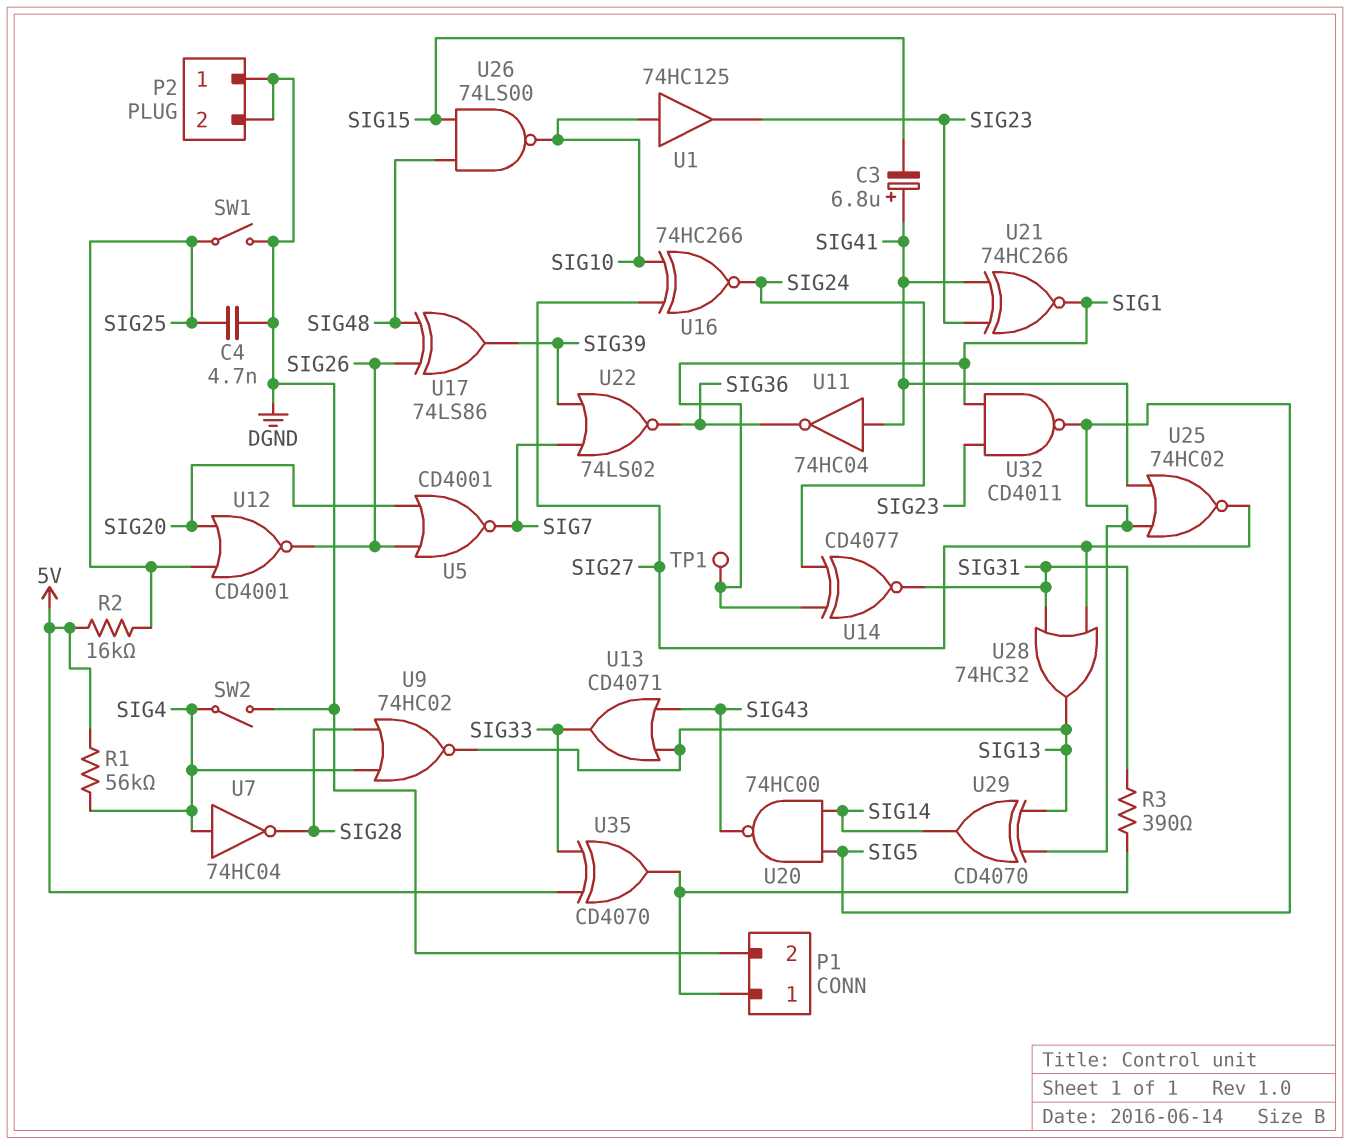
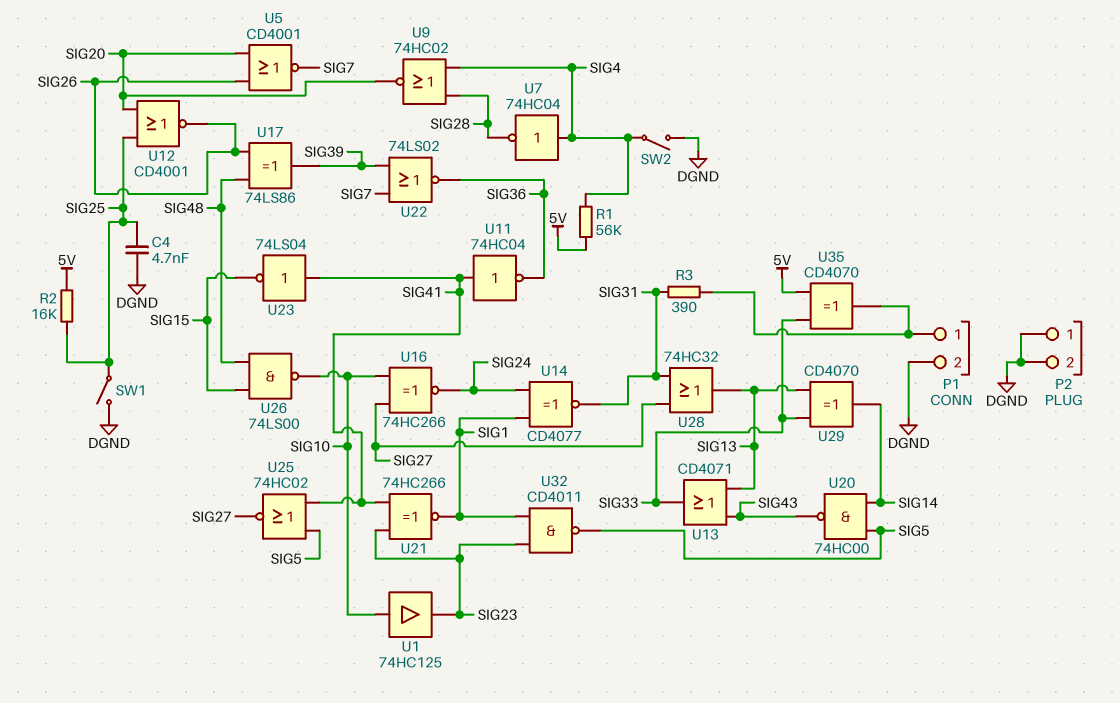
C3: 6.8uF (plus SIG41, minus SIG15) -> none
TP1: test point (SIG1) -> none
U9: NOR 74HC02 (in SIG4, in SIG28, out SIG13) -> NOR 74HC02 (in SIG4, in SIG28, out SIG20)
U23: none -> NOT 74LS04 (in SIG41, out SIG15)
U29: XOR CD4070 (in SIG5, in SIG13, out SIG14) -> XOR CD4070 (in SIG13, in SIG33, out SIG14)

